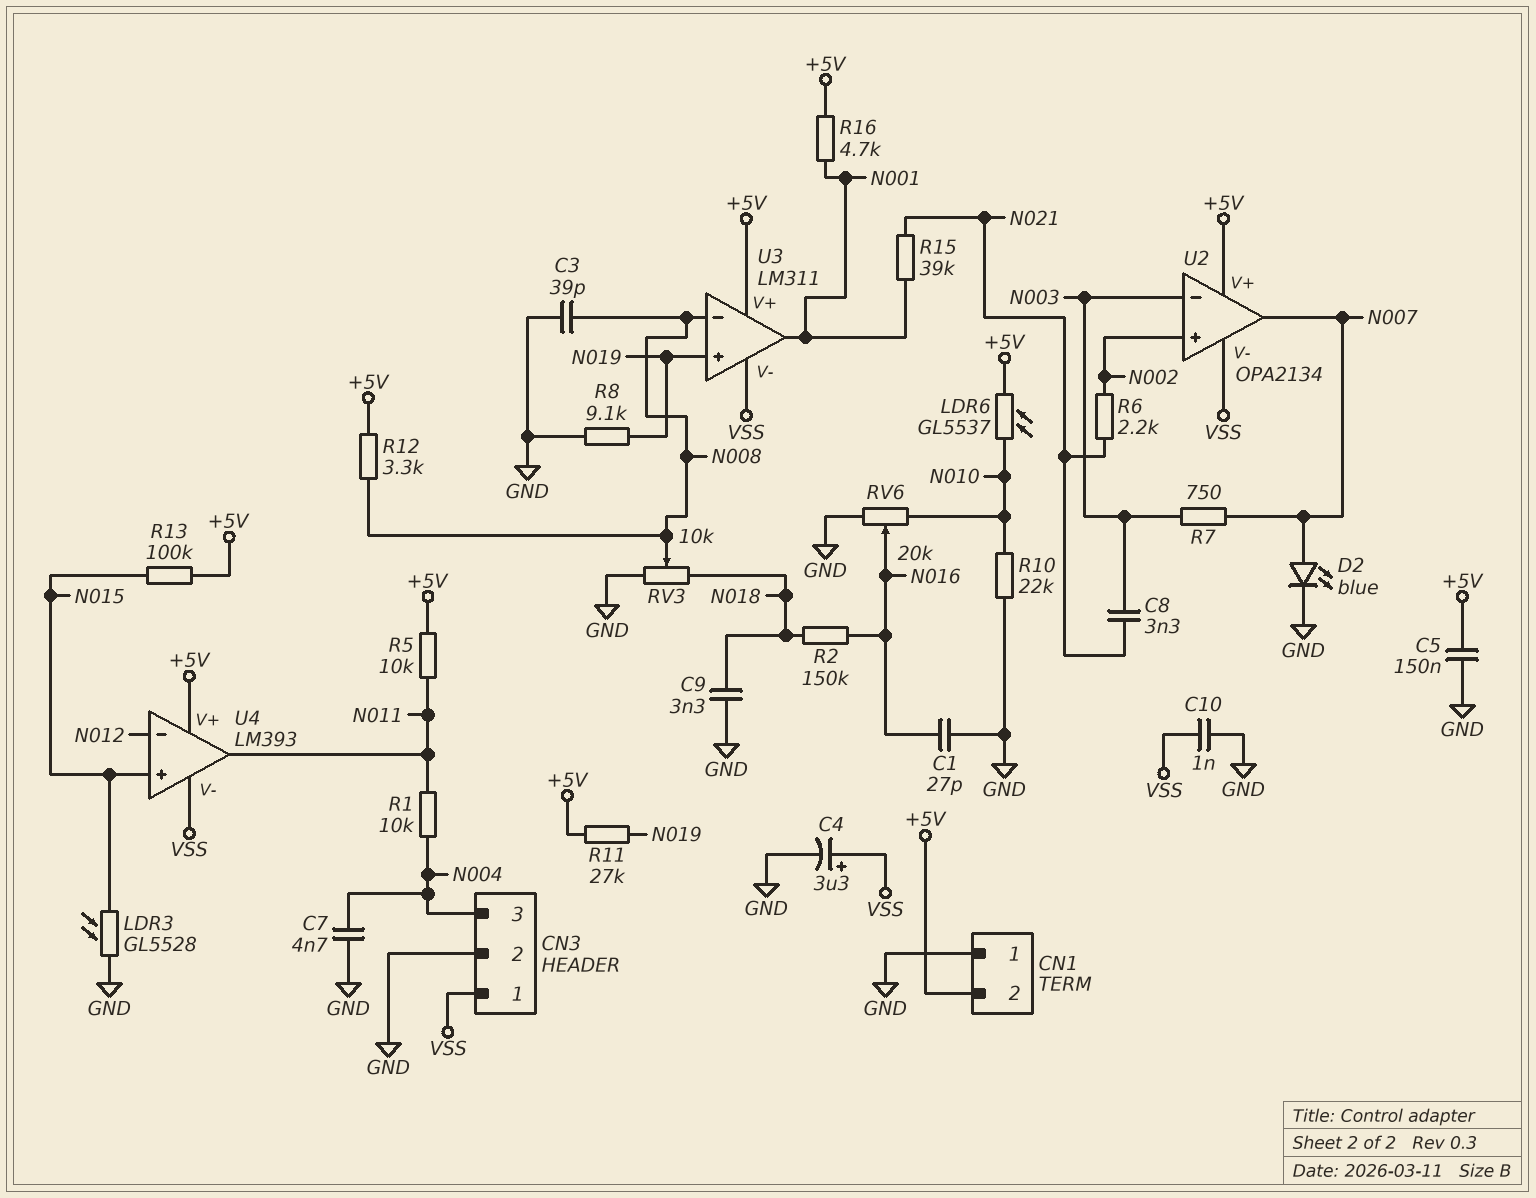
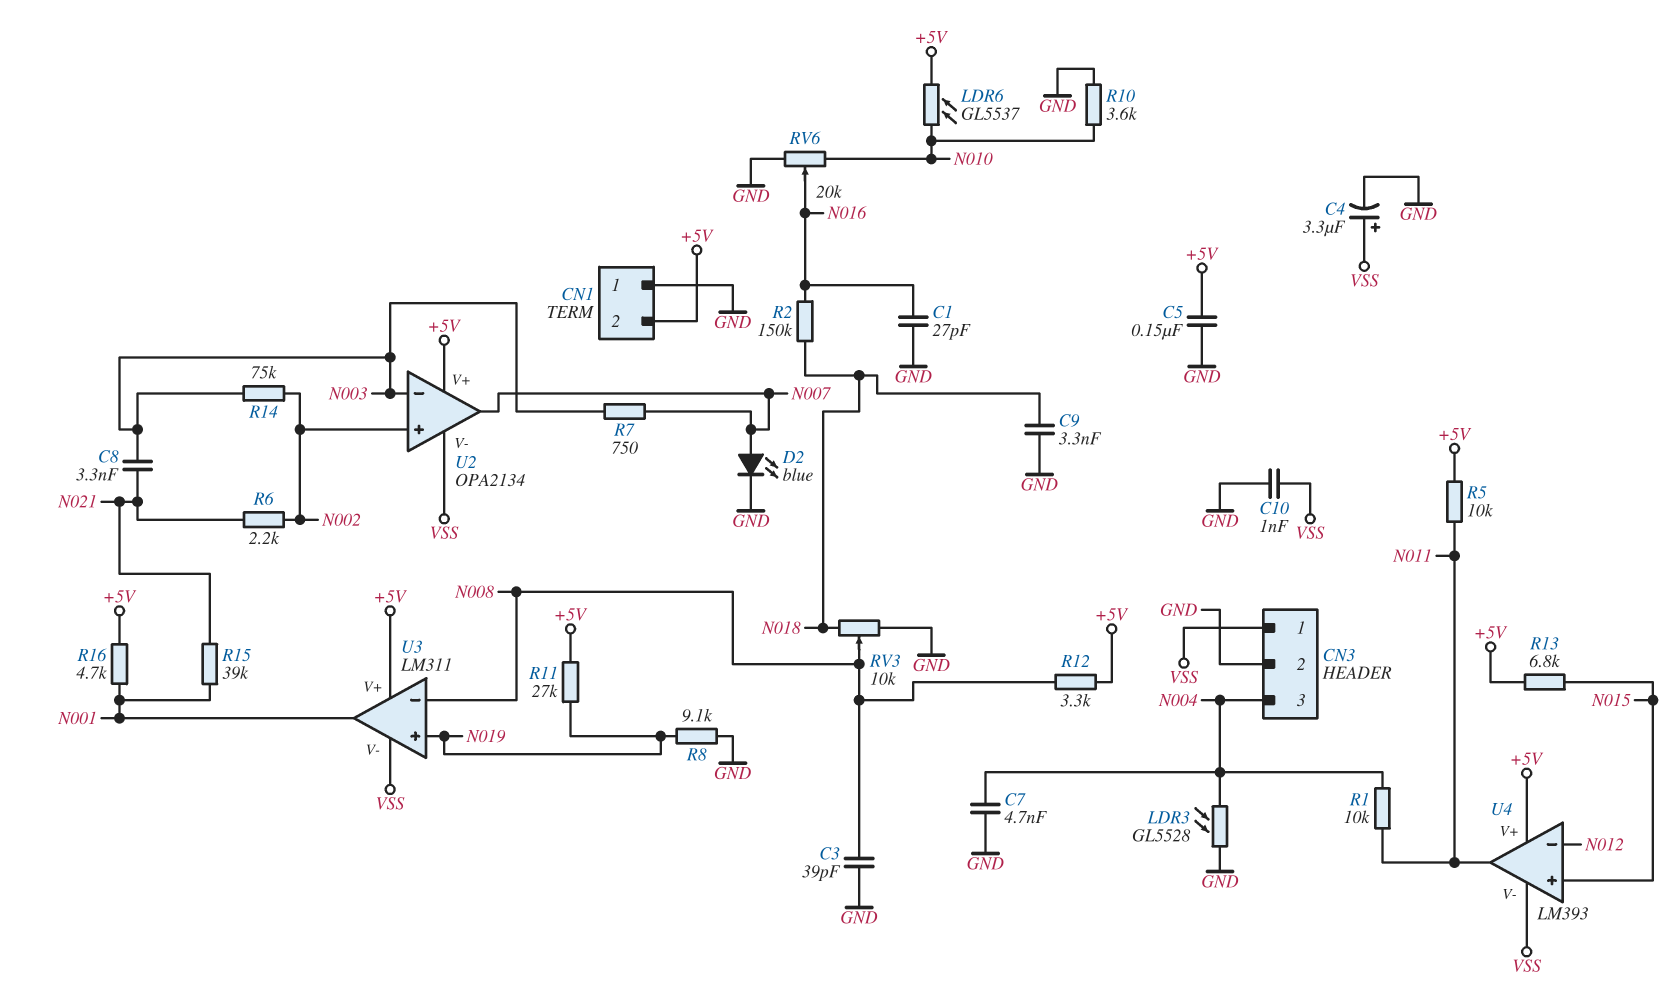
LDR3: GL5528 (GND, N015) -> GL5528 (GND, N004)
R10: 22k (GND, N010) -> 3.6k (GND, N010)
R13: 100k (+5V, N015) -> 6.8k (+5V, N015)
R14: none -> 75k (N002, N003)

